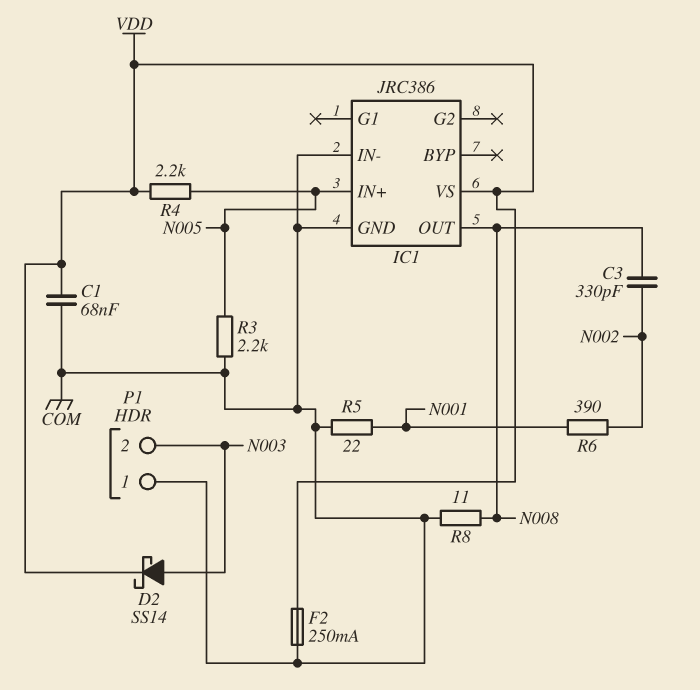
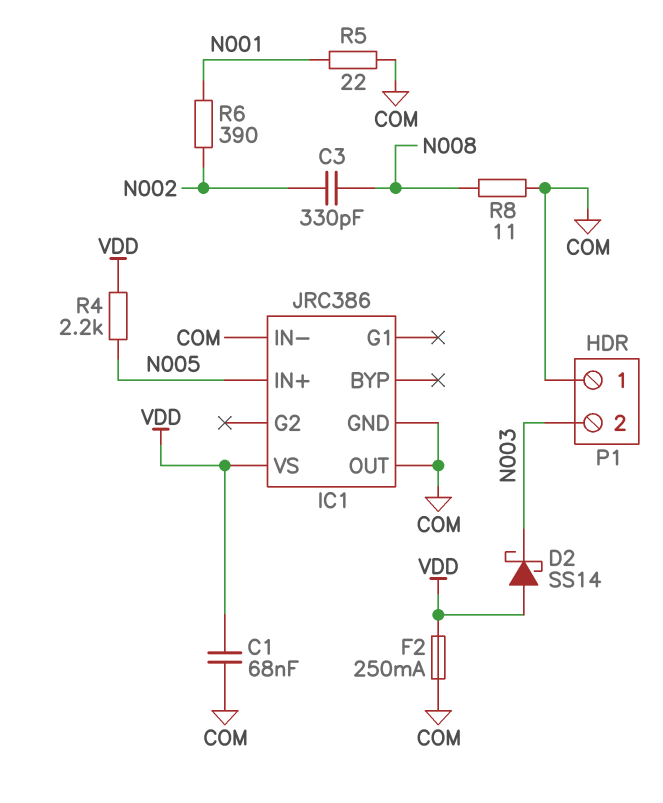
D2: schottky SS14 (A N003, K VDD) -> schottky SS14 (A VDD, K N003)
IC1 pin OUT: N008 -> COM
R3: 2.2k (COM, N005) -> none

